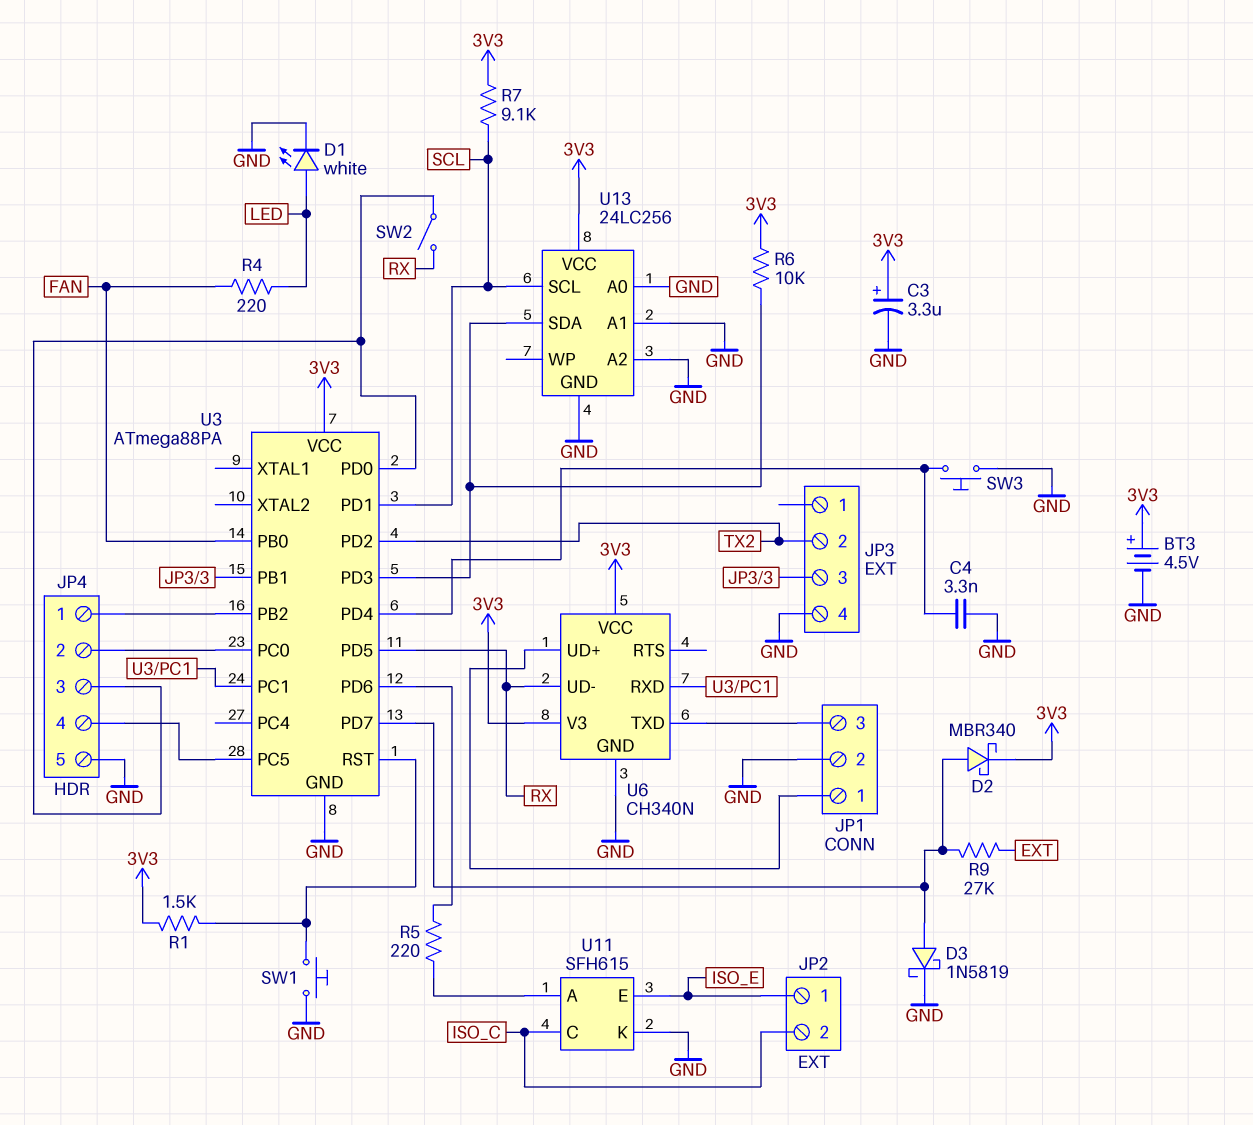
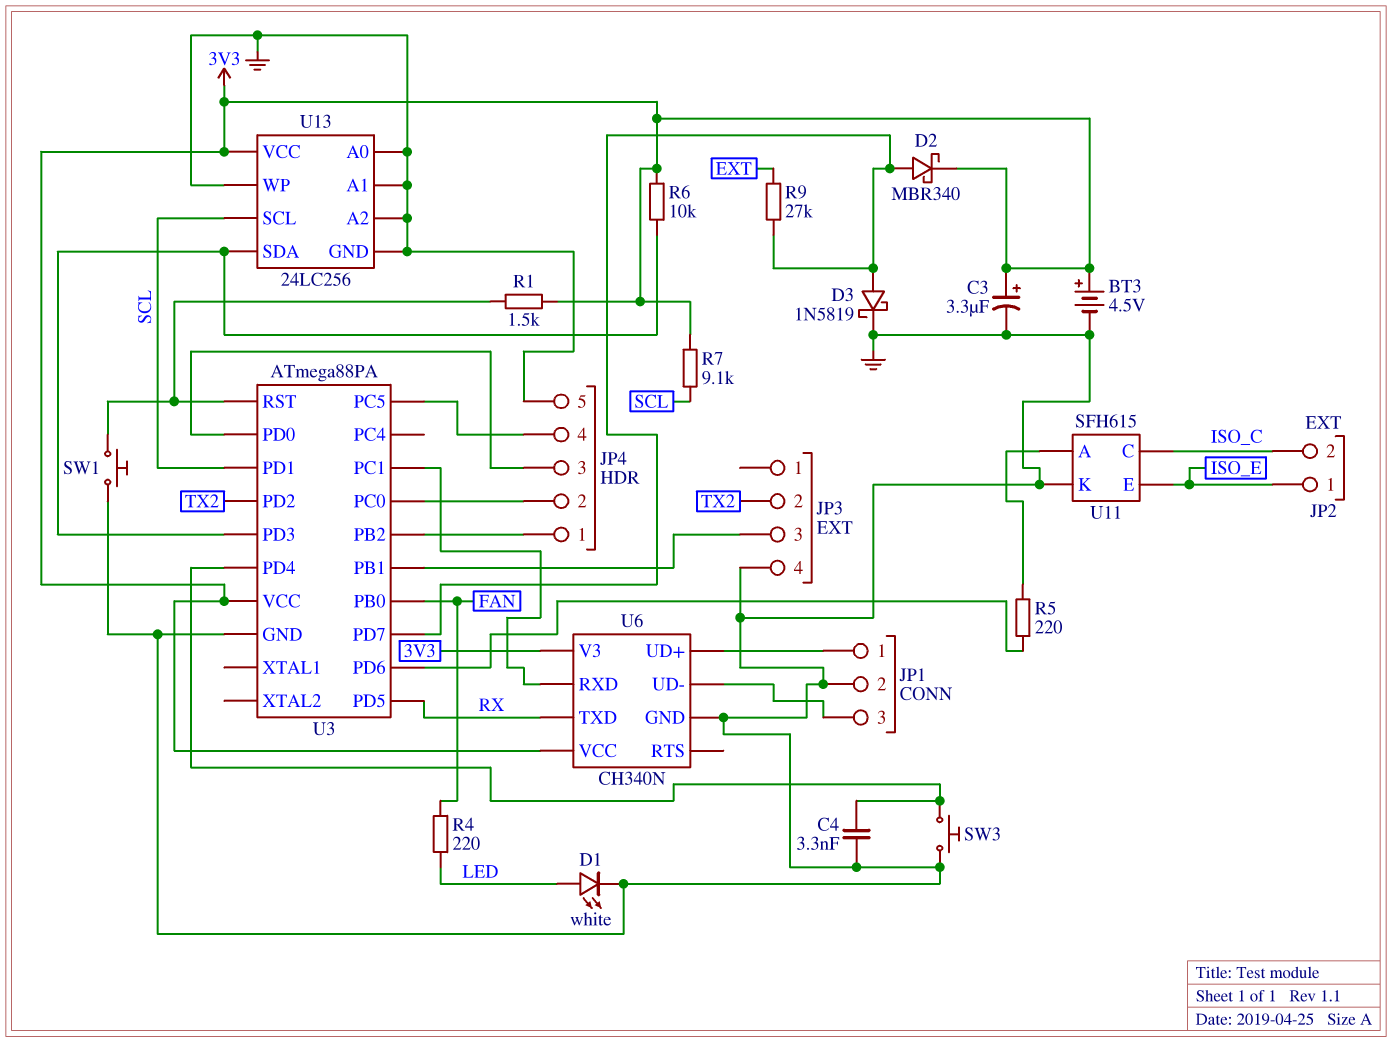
SW2: switch (JP4/3, RX) -> none
U6 pin TXD: JP1/3 -> RX
U6 pin UD-: RX -> JP1/3
U13 pin WP: none -> GND

